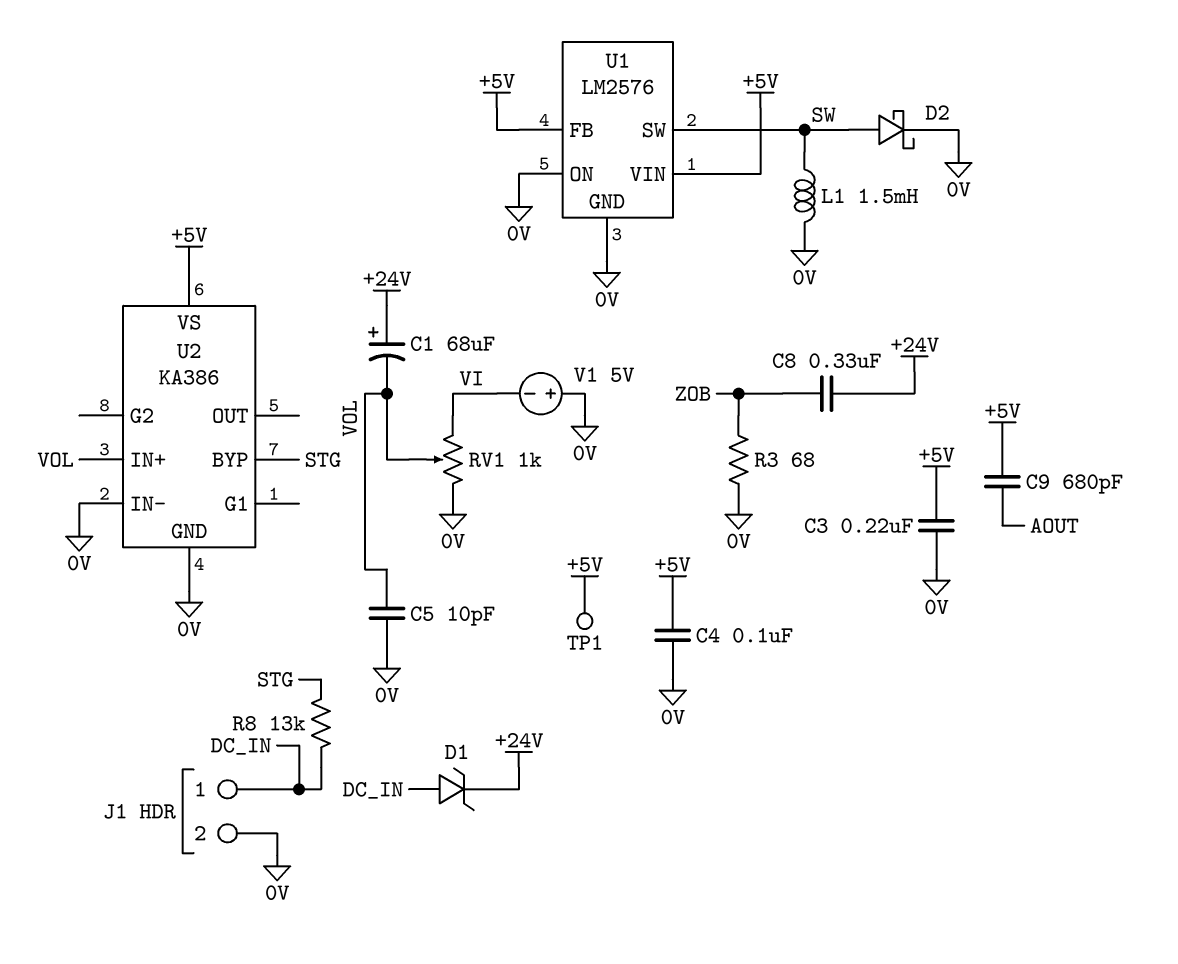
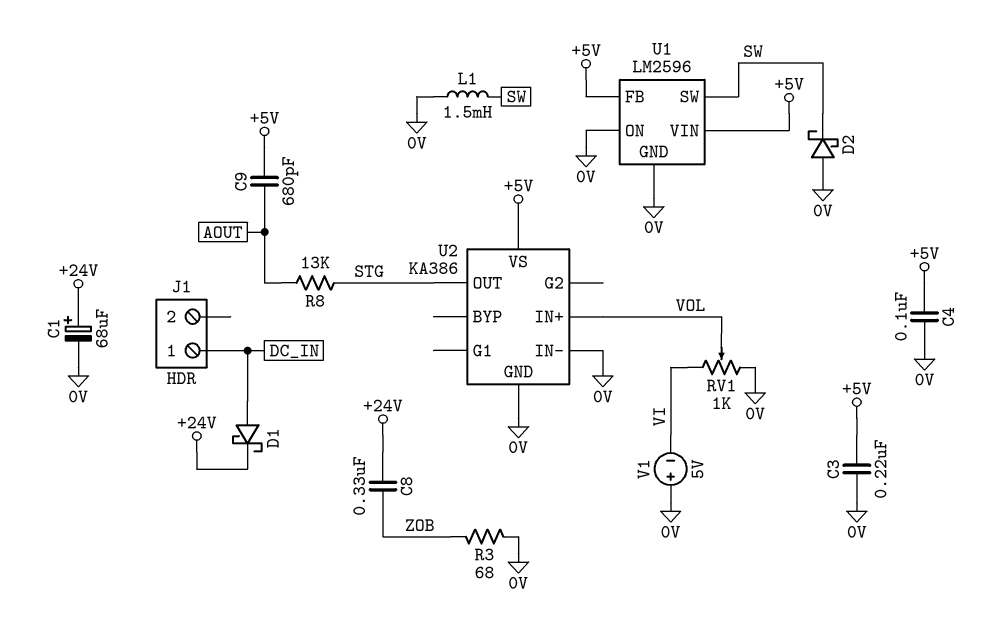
C1: 68uF (plus +24V, minus VOL) -> 68uF (plus +24V, minus 0V)
C5: 10pF (0V, VOL) -> none
D1: zener (A DC_IN, K +24V) -> schottky (A DC_IN, K +24V)
D2: schottky (A SW, K 0V) -> schottky (A 0V, K SW)
J1 pin 2: 0V -> none
R8: 13k (DC_IN, STG) -> 13k (AOUT, STG)
TP1: test point (+5V) -> none
U1: LM2576 -> LM2596
U2 pin BYP: STG -> none
U2 pin OUT: none -> STG

